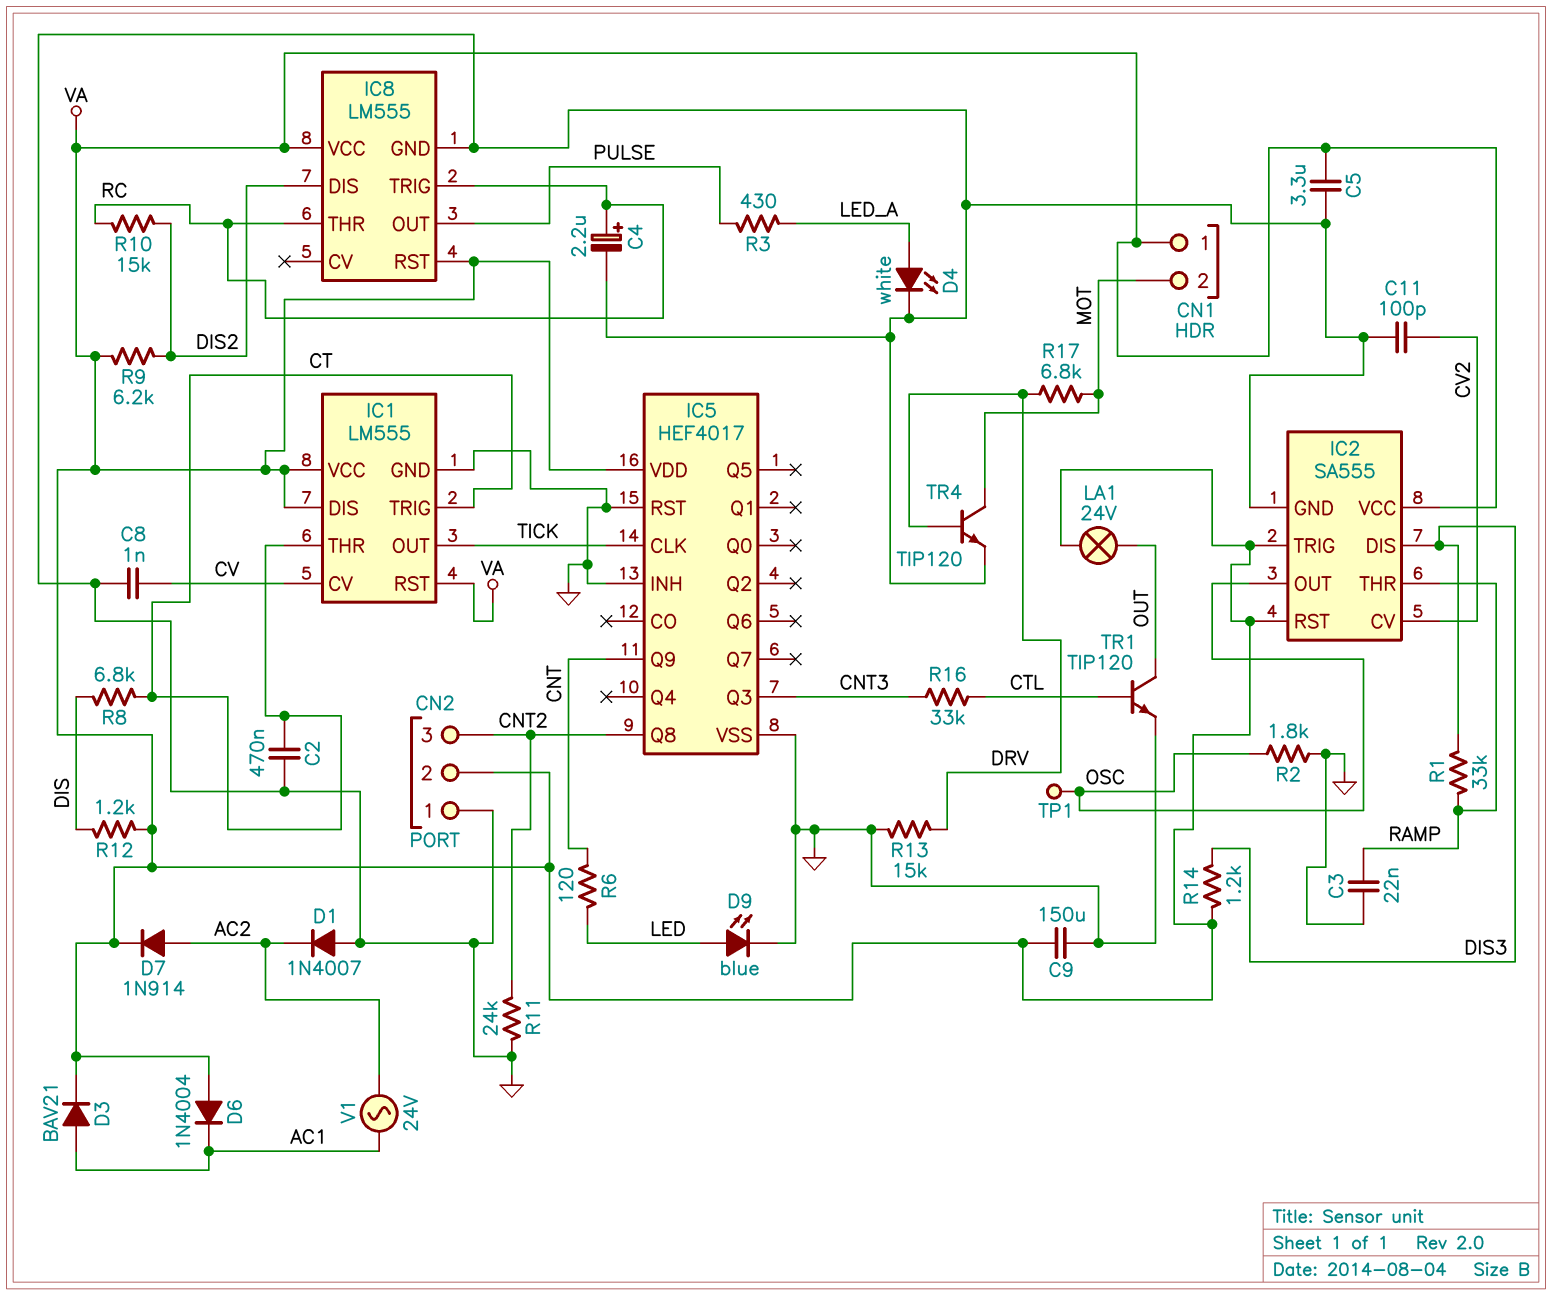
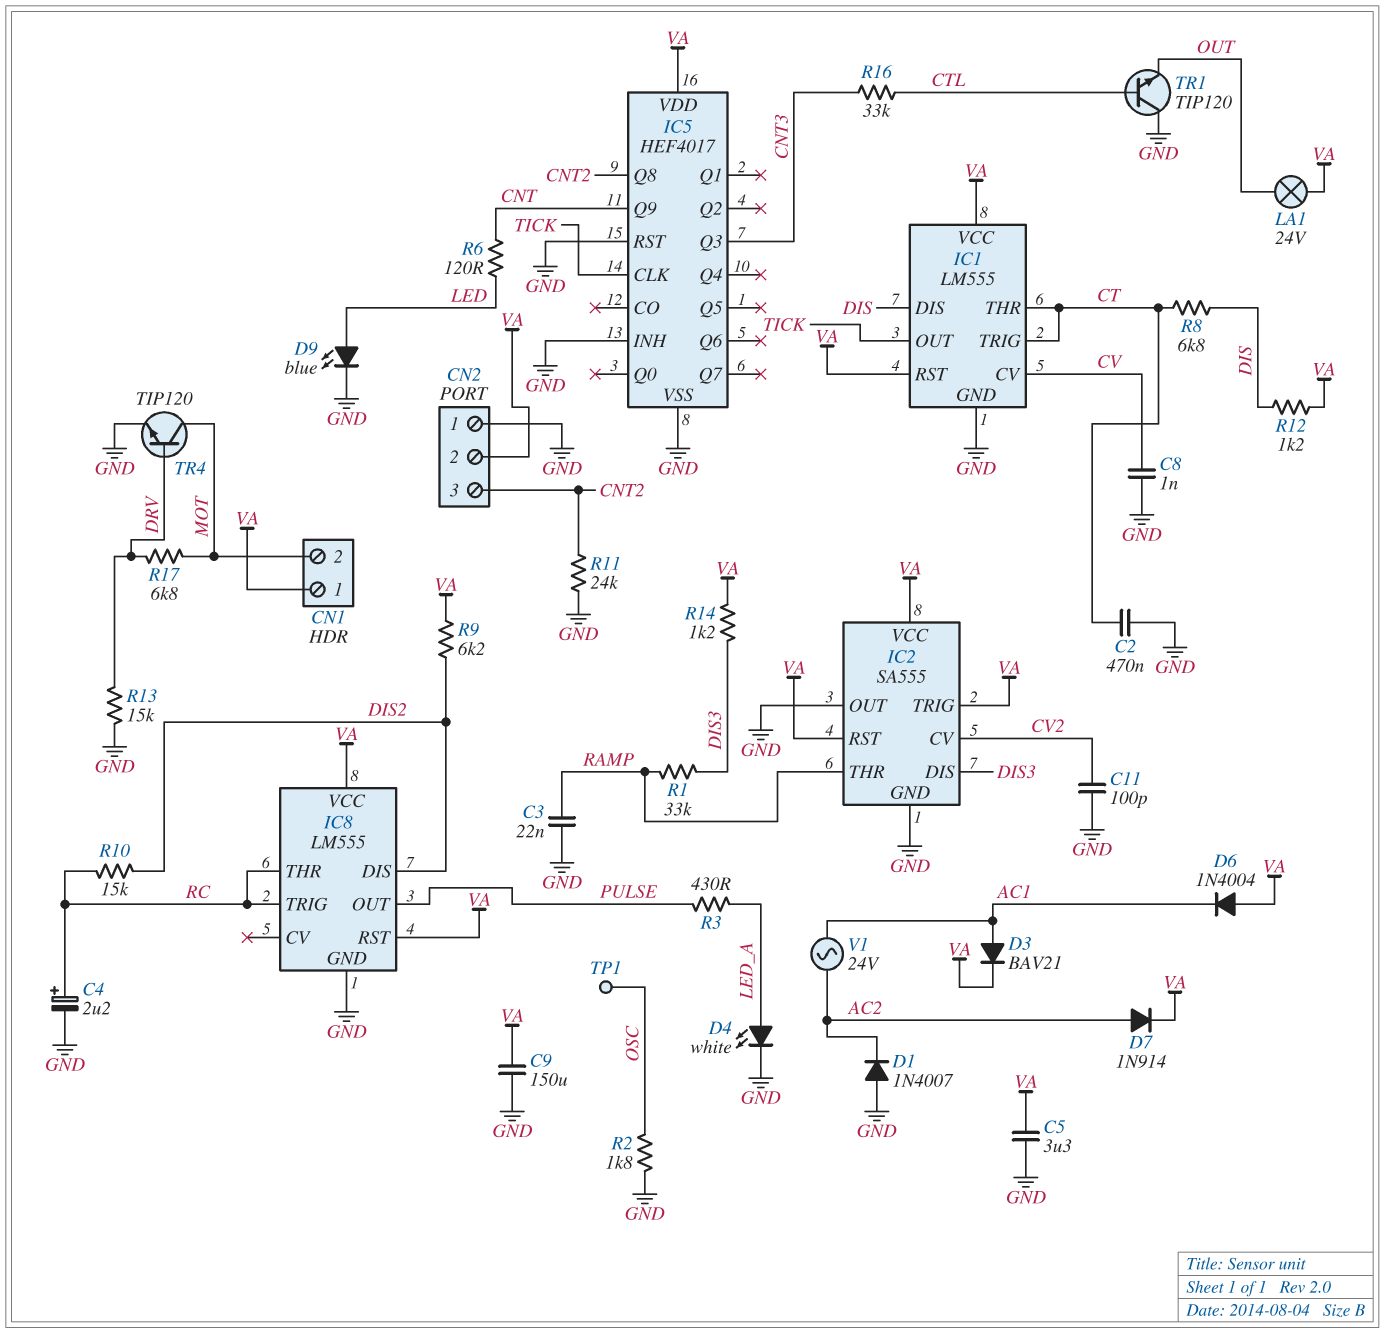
IC1 pin DIS: VA -> DIS
IC2 pin OUT: OSC -> GND
TR1: NPN TIP120 (B CTL, C OUT, E GND) -> NPN TIP120 (B CTL, C GND, E OUT)

